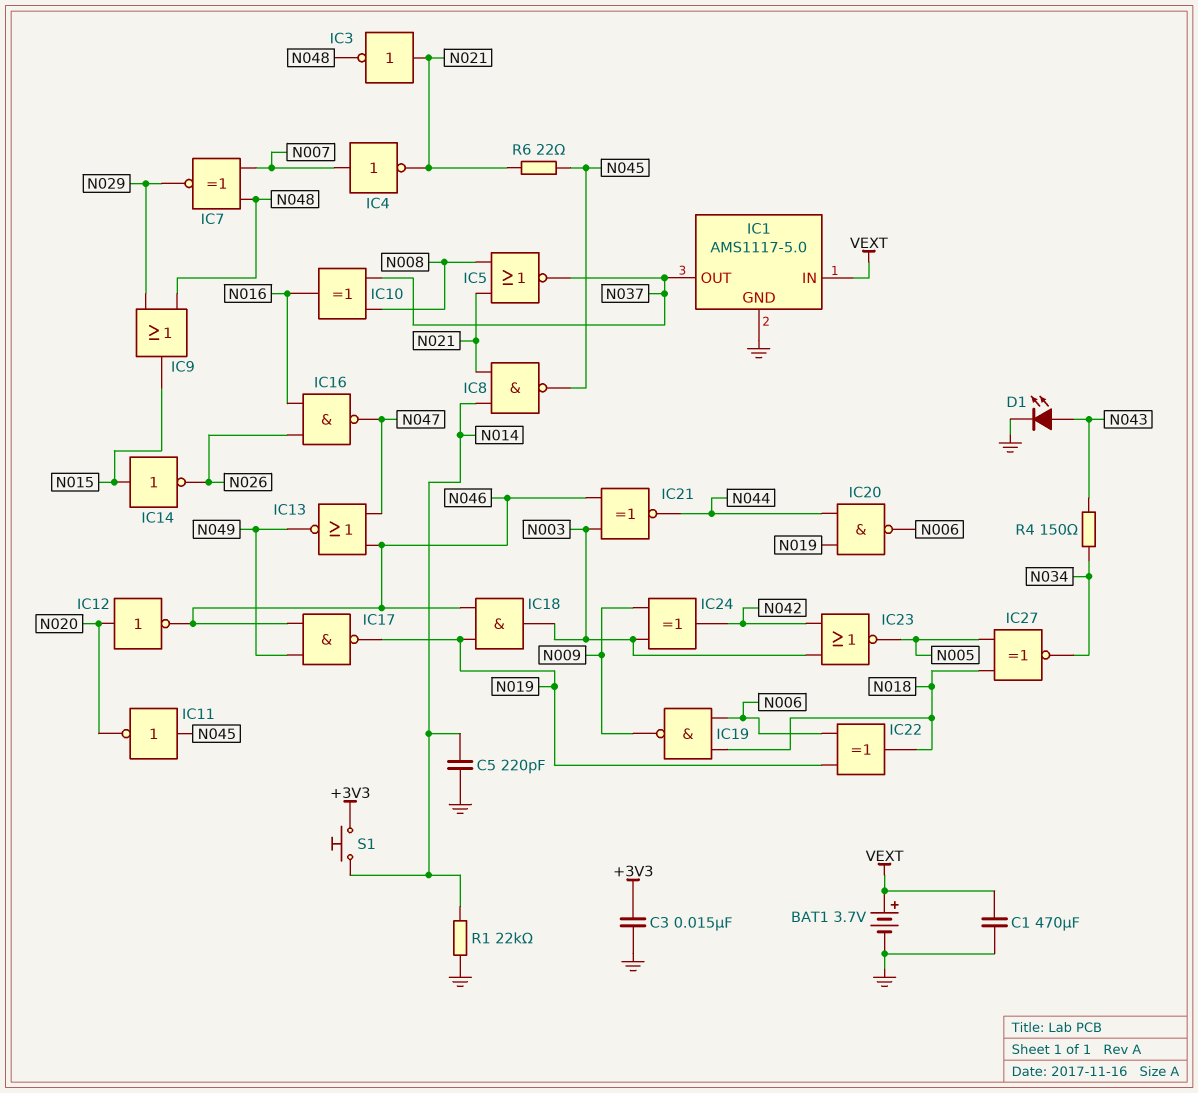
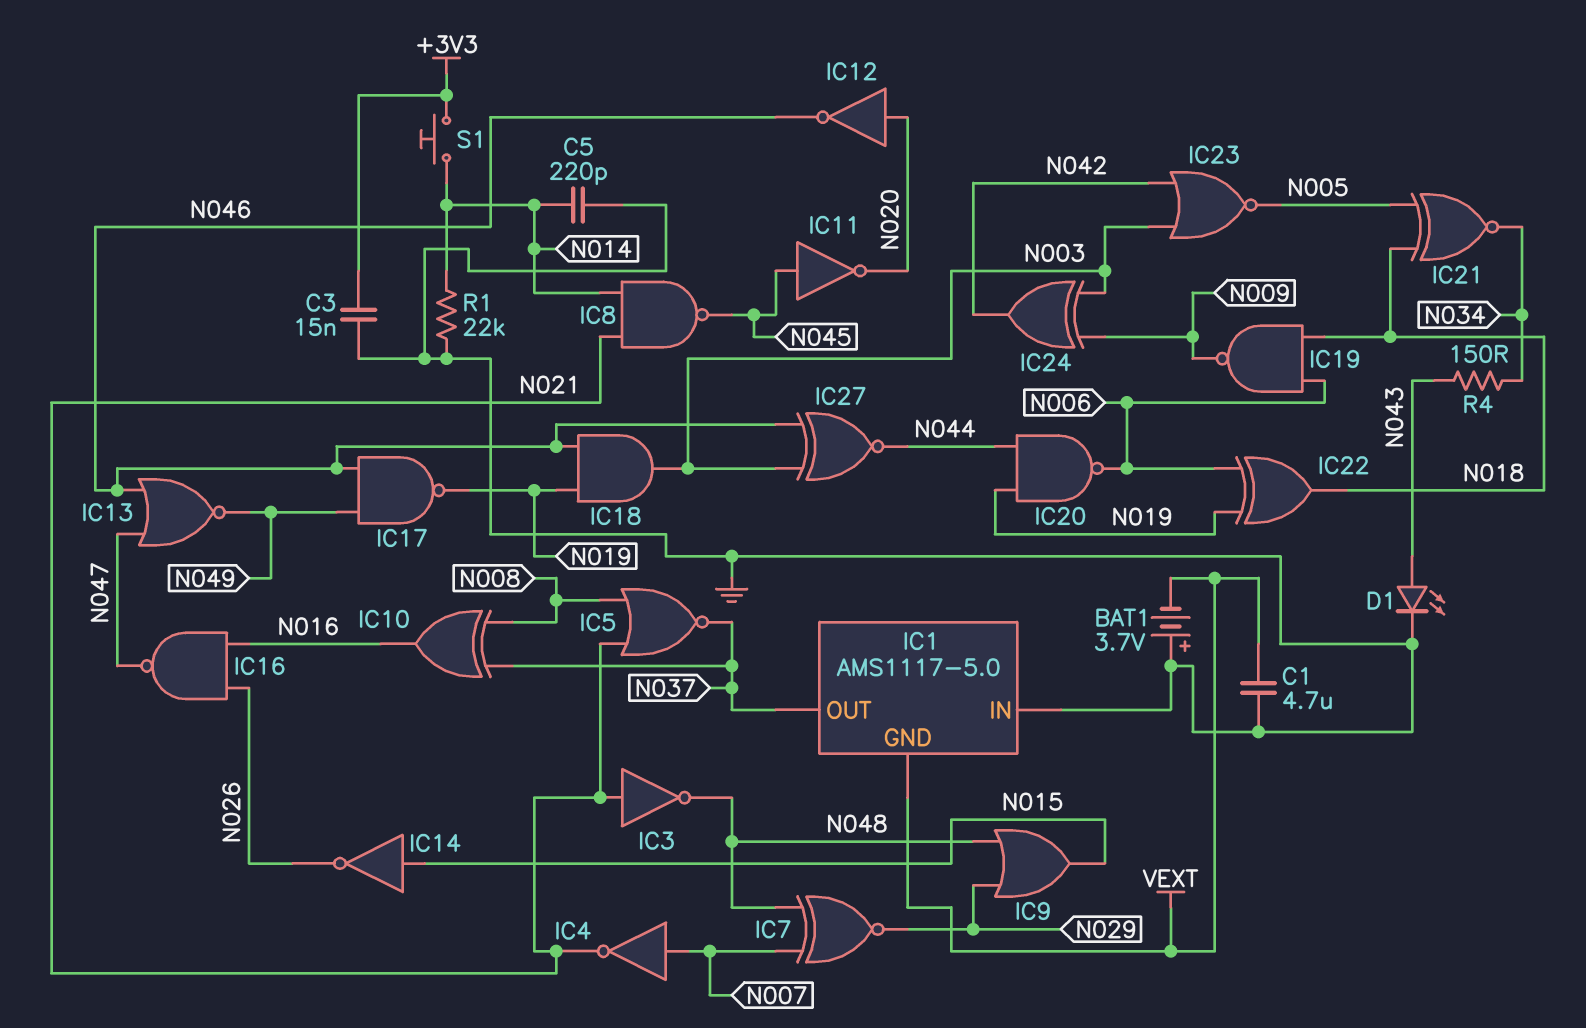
BAT1: 3.7V (plus VEXT, minus GND) -> 3.7V (plus GND, minus VEXT)
C1: 470uF (GND, VEXT) -> 4.7uF (GND, VEXT)
IC1 pin GND: GND -> VEXT
IC1 pin IN: VEXT -> GND
IC21: XNOR (in N003, in N046, out N044) -> XNOR (in N005, in N018, out N034)
IC27: XNOR (in N005, in N018, out N034) -> XNOR (in N003, in N046, out N044)
R6: 22 (N021, N045) -> none

